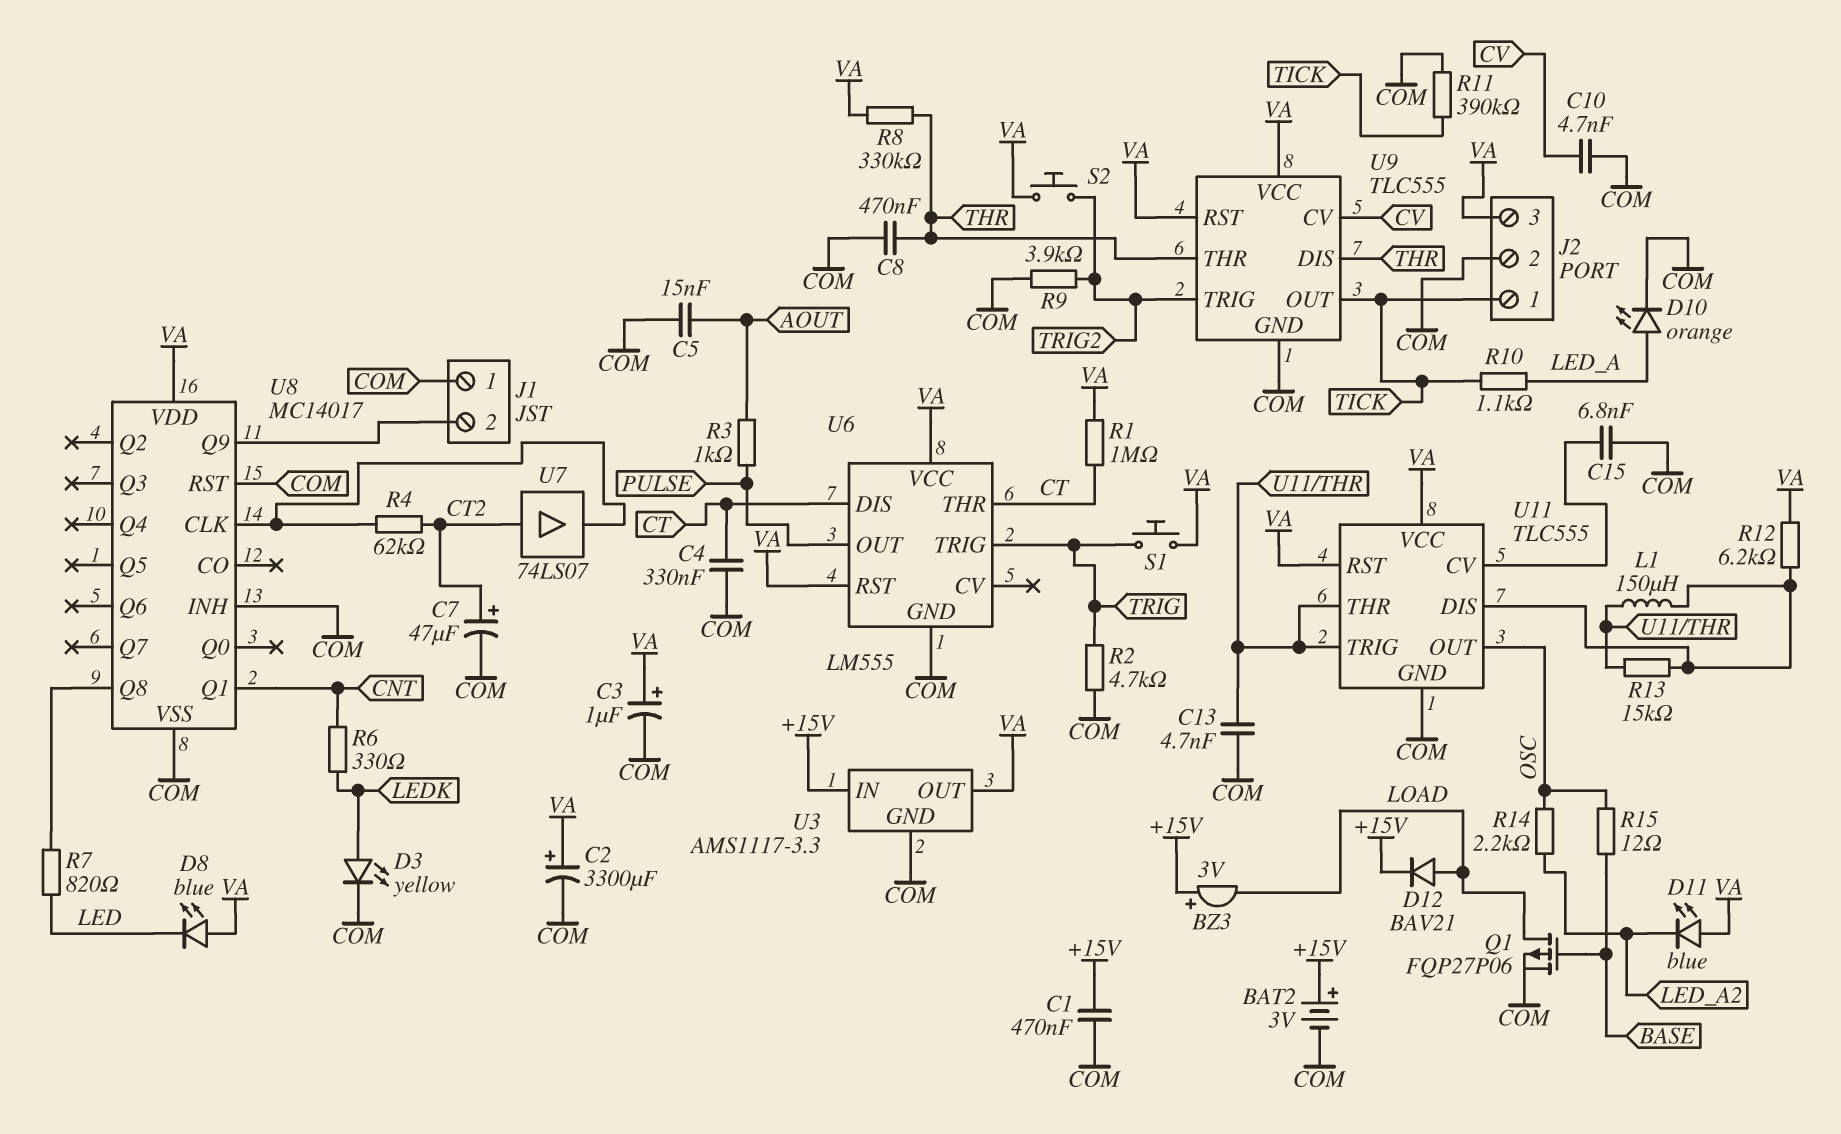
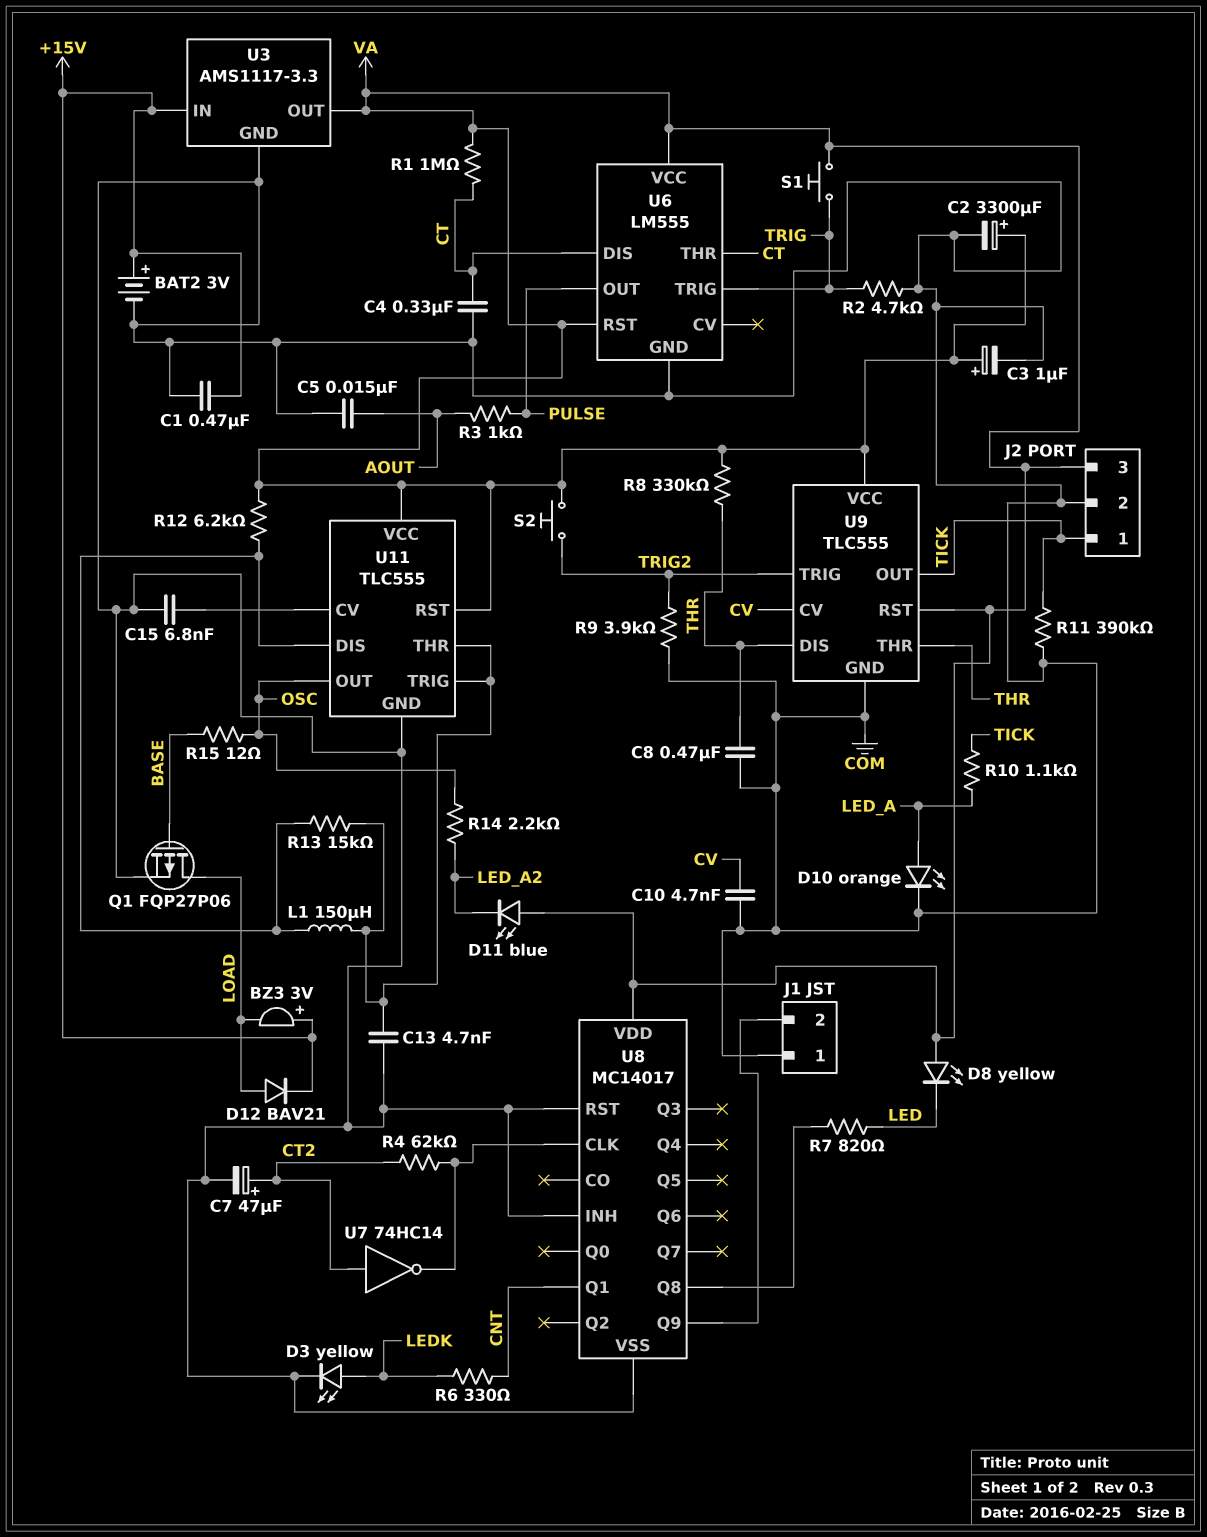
D8: LED blue (A VA, K LED) -> LED yellow (A VA, K LED)
U7: buffer 74LS07 (in CT2, out U8/CLK) -> NOT 74HC14 (in CT2, out U8/CLK)

